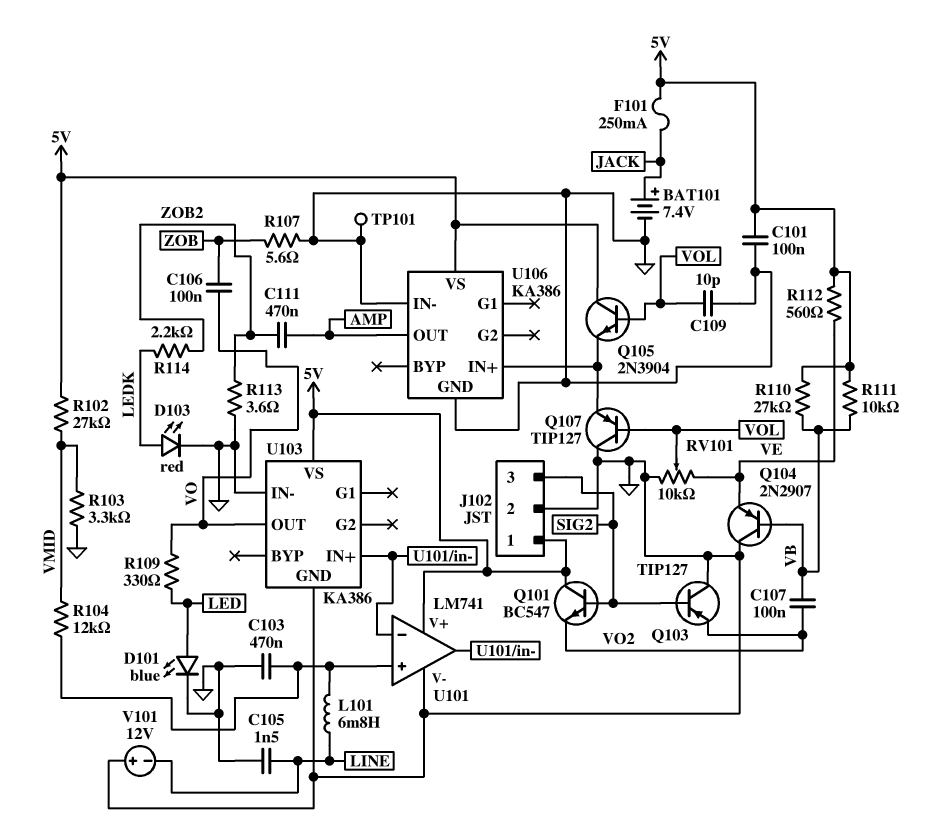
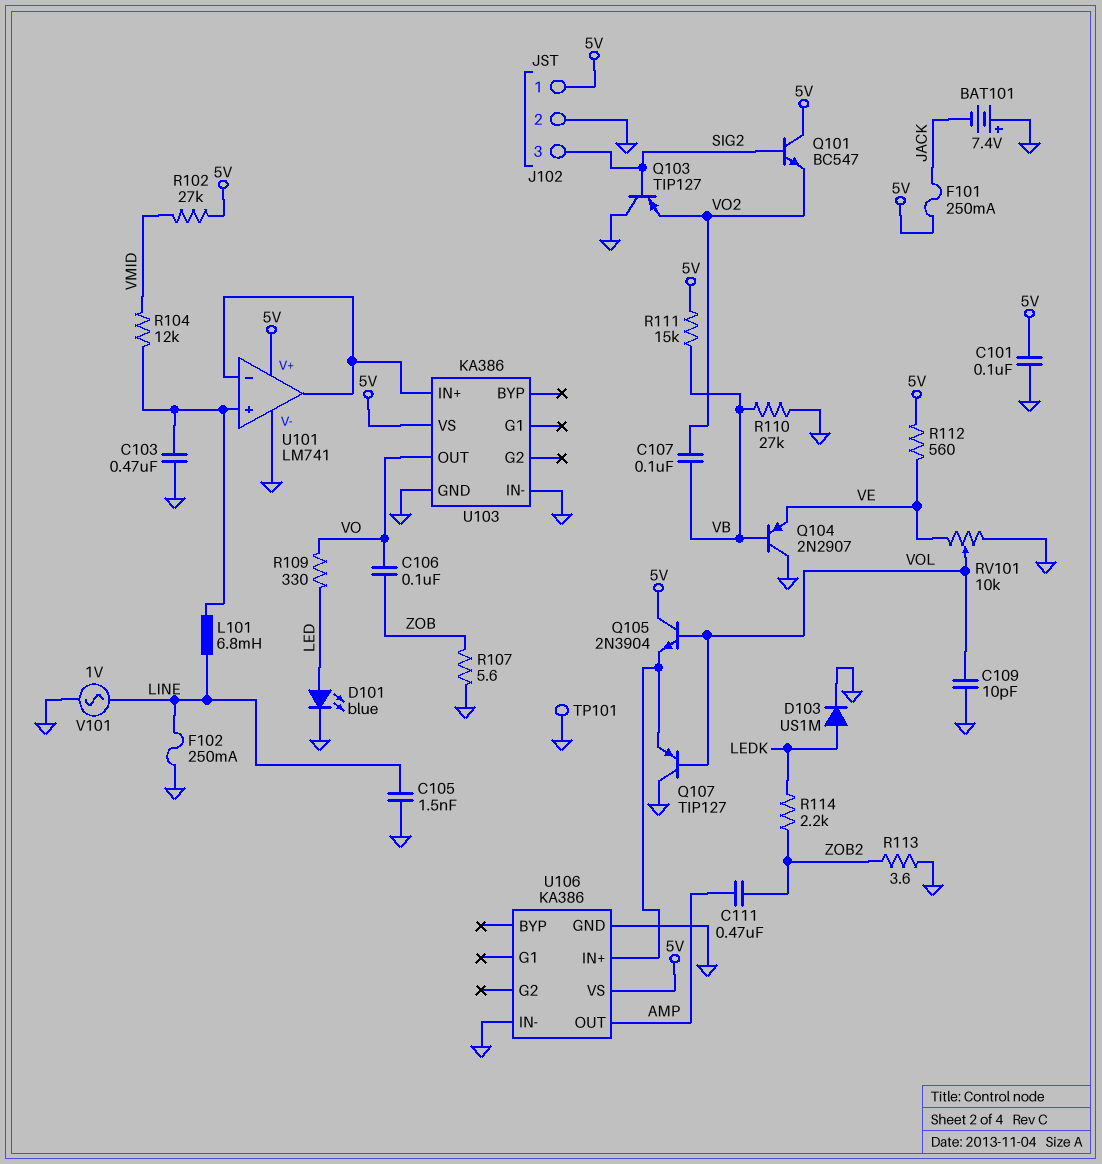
BAT101: 7.4V (plus JACK, minus GND) -> 7.4V (plus GND, minus JACK)
D103: LED red (A LEDK, K GND) -> diode US1M (A LEDK, K GND)
F102: none -> 250mA (GND, LINE)
R103: 3.3k (GND, VMID) -> none
R110: 27k (5V, VB) -> 27k (GND, VB)
R111: 10k (5V, VB) -> 15k (5V, VB)
V101: 12V (plus GND, minus LINE) -> AC 1V (GND, LINE)

